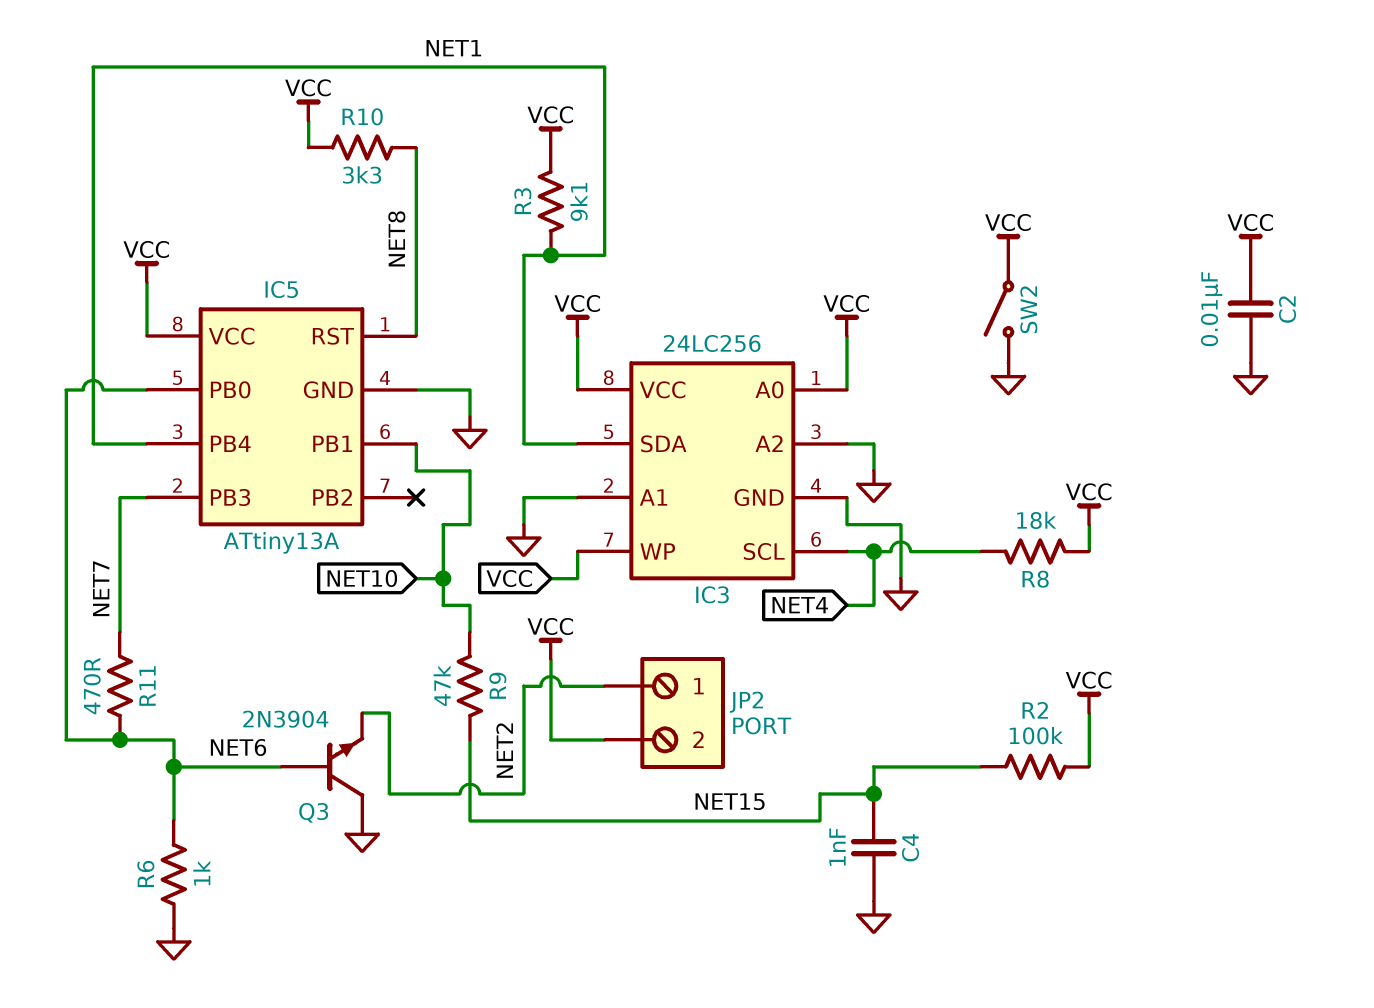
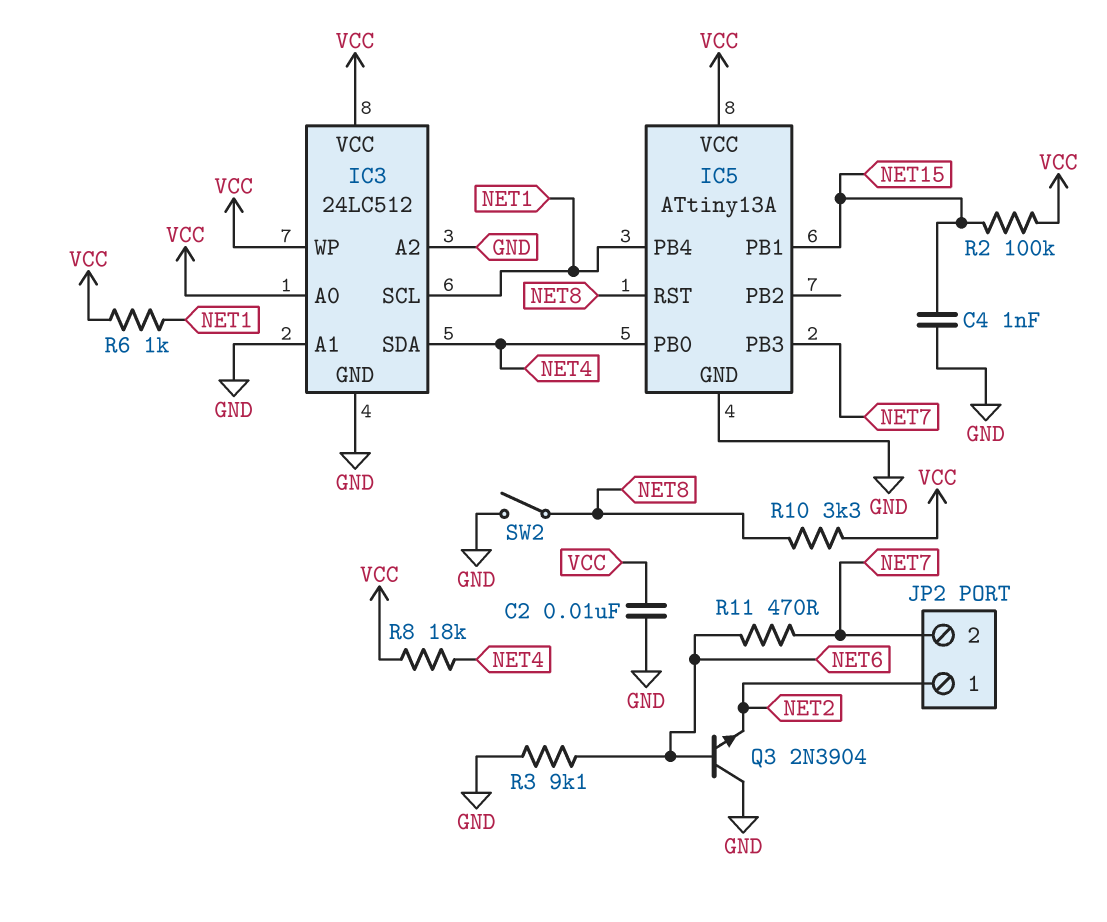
IC3: 24LC256 -> 24LC512
IC3 pin SCL: NET4 -> NET1
IC3 pin SDA: NET1 -> NET4
IC5 pin PB0: NET6 -> NET4
IC5 pin PB1: NET10 -> NET15
JP2 pin 2: VCC -> NET7
R3: 9.1k (NET1, VCC) -> 9.1k (GND, NET6)
R6: 1k (GND, NET6) -> 1k (NET1, VCC)
R9: 47k (NET10, NET15) -> none
SW2: switch (GND, VCC) -> switch (GND, NET8)

